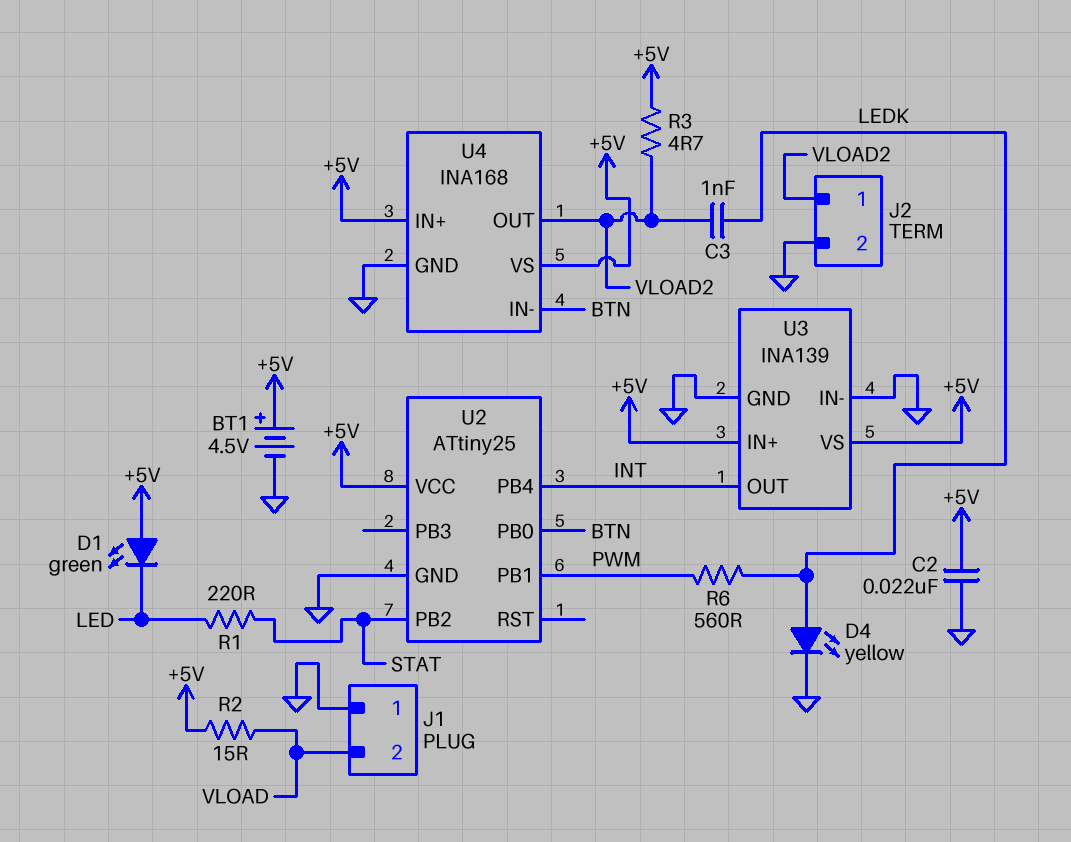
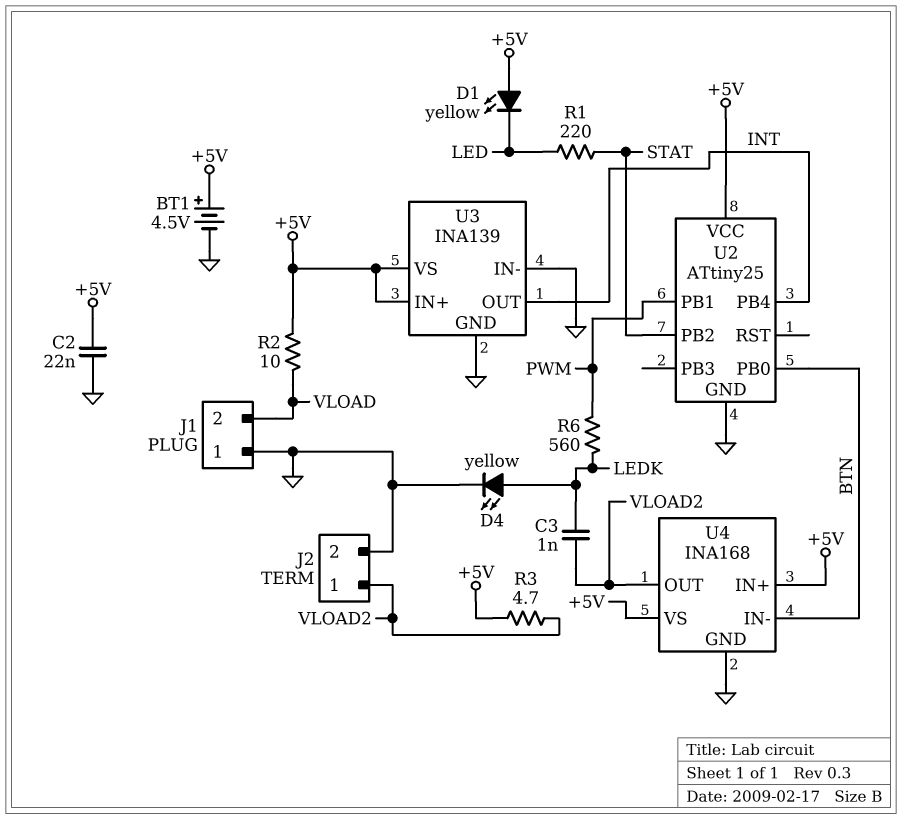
D1: LED green (A +5V, K LED) -> LED yellow (A +5V, K LED)
R2: 15 (+5V, VLOAD) -> 10 (+5V, VLOAD)

